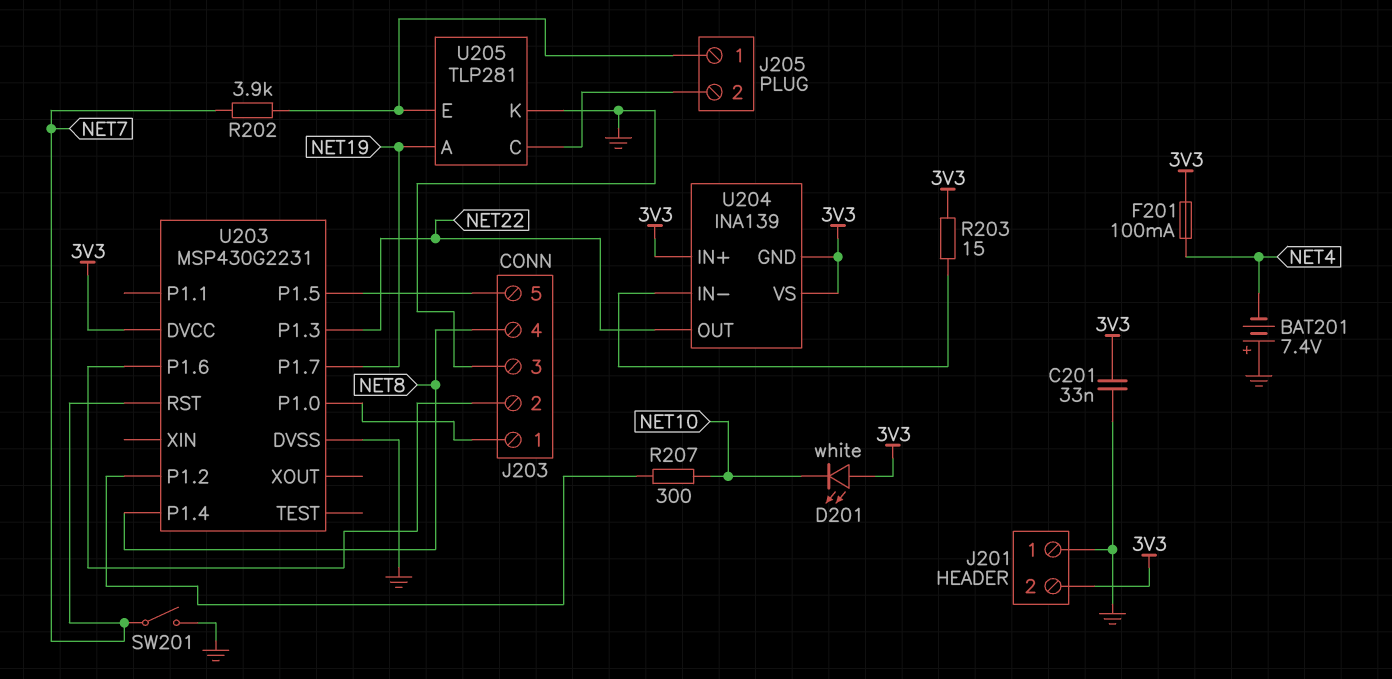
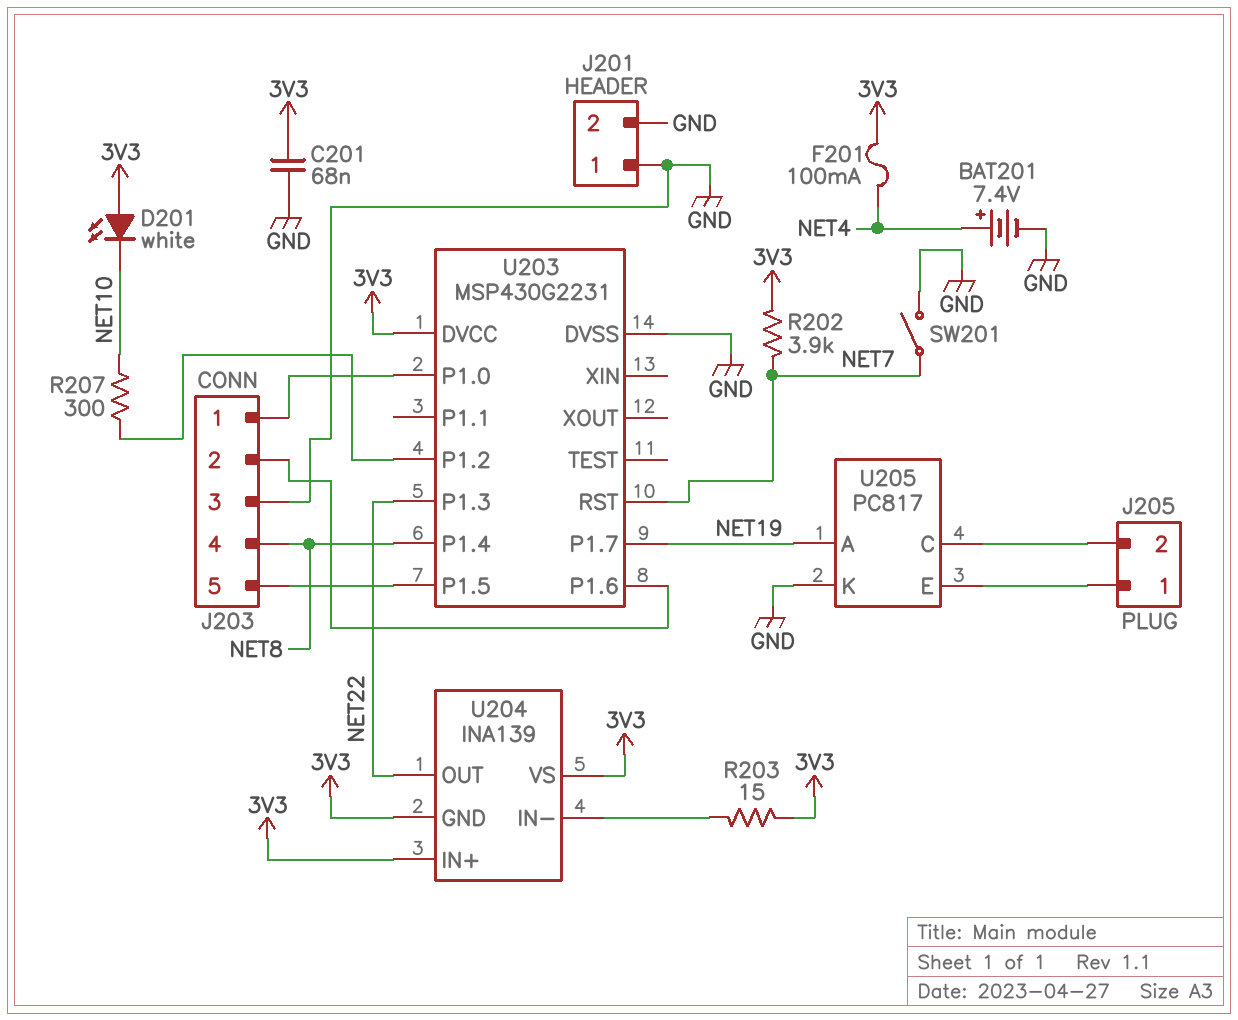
BAT201: 7.4V (plus GND, minus NET4) -> 7.4V (plus NET4, minus GND)
C201: 33nF (3V3, GND) -> 68nF (3V3, GND)
J201 pin 2: 3V3 -> GND
R202: 3.9k (J205/1, NET7) -> 3.9k (3V3, NET7)
U205: TLP281 -> PC817

